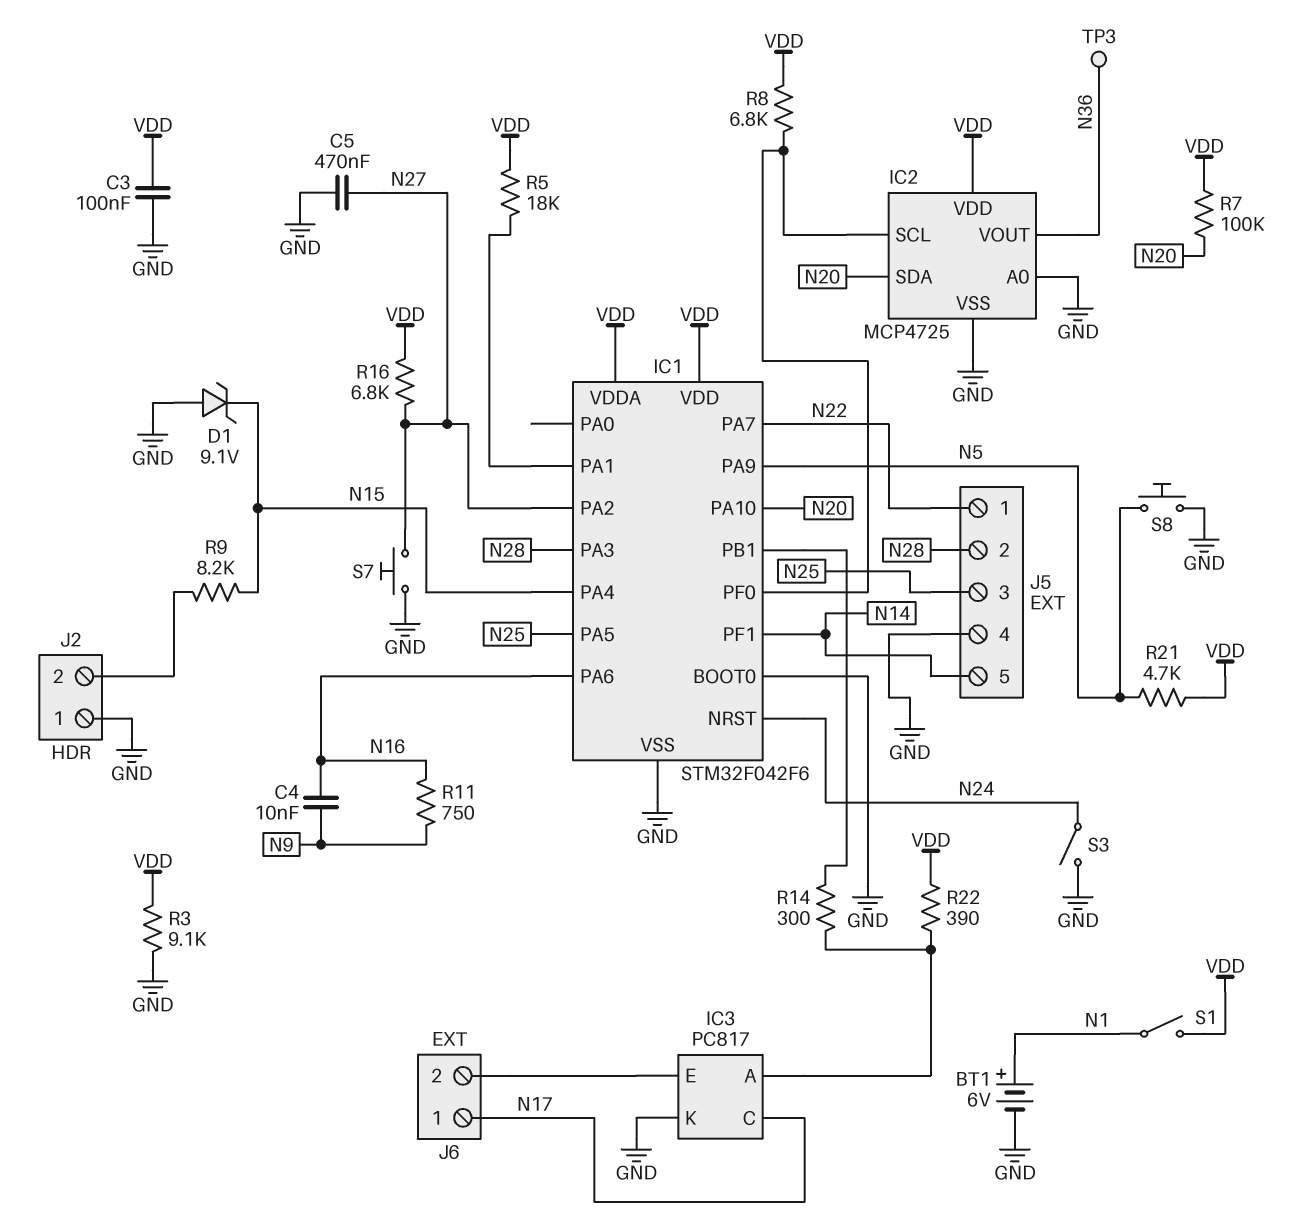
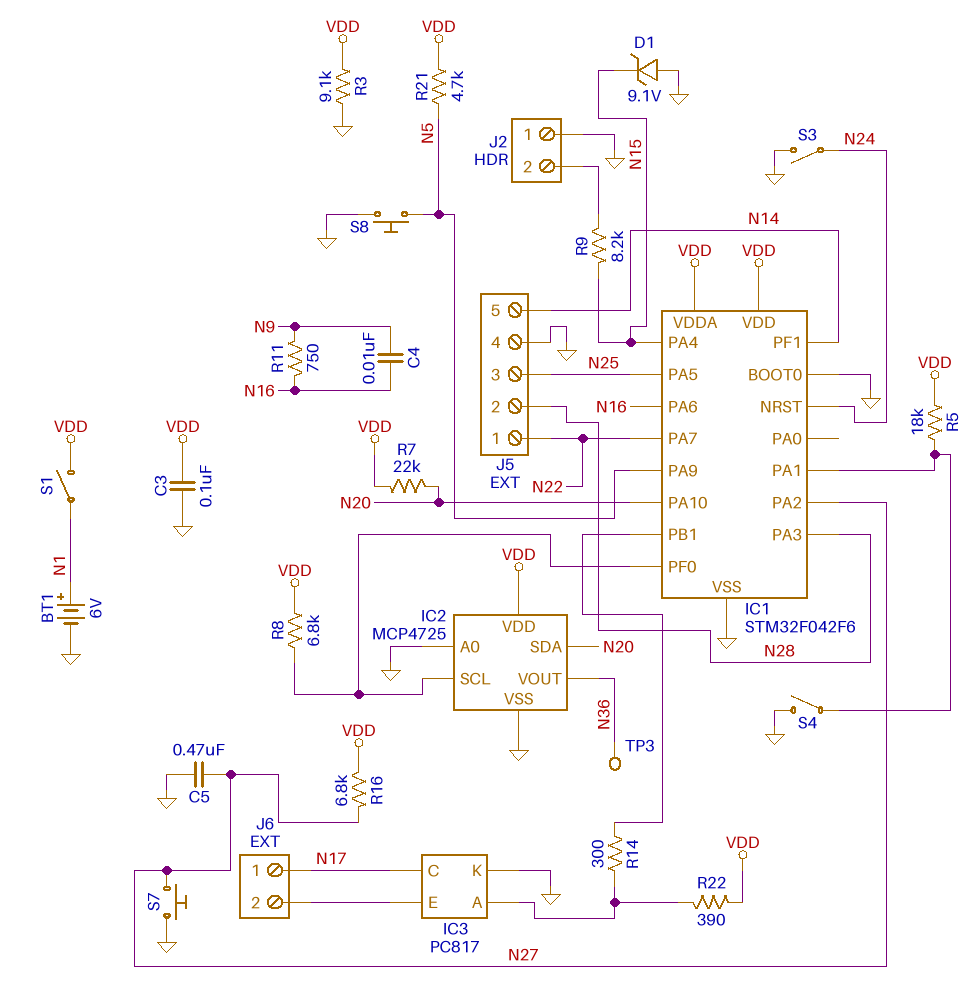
R7: 100k (N20, VDD) -> 22k (N20, VDD)
S4: none -> switch (GND, IC1/PA1)

